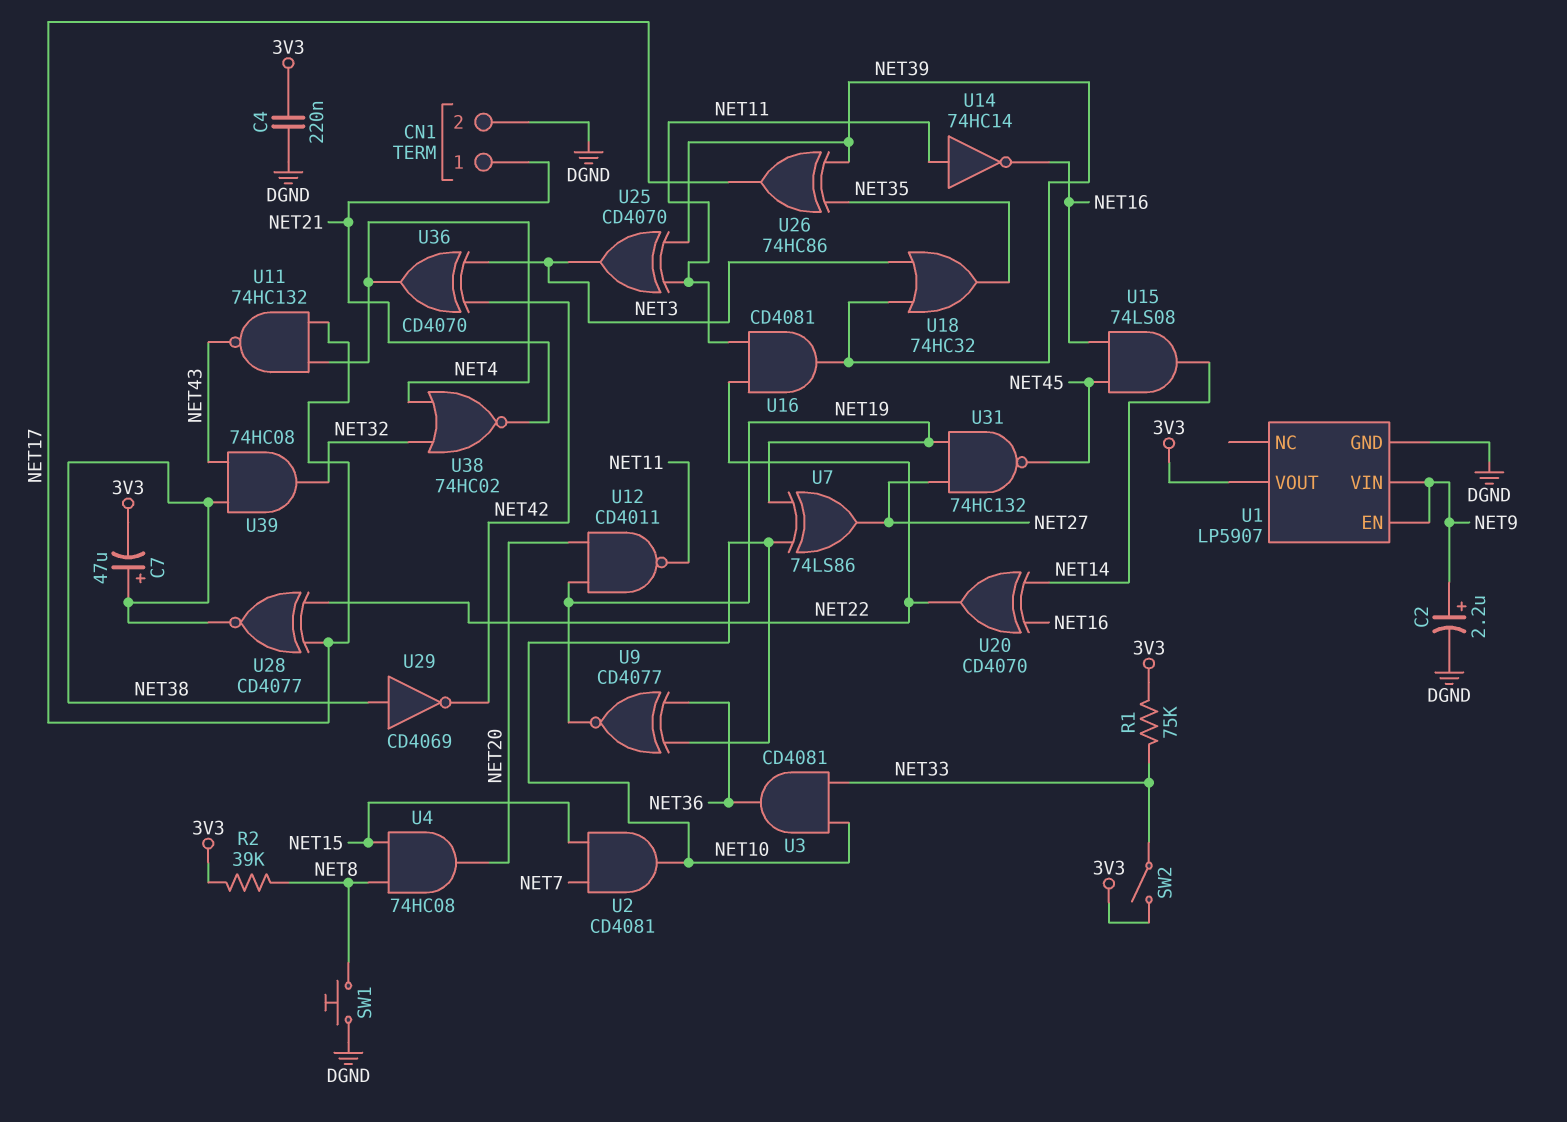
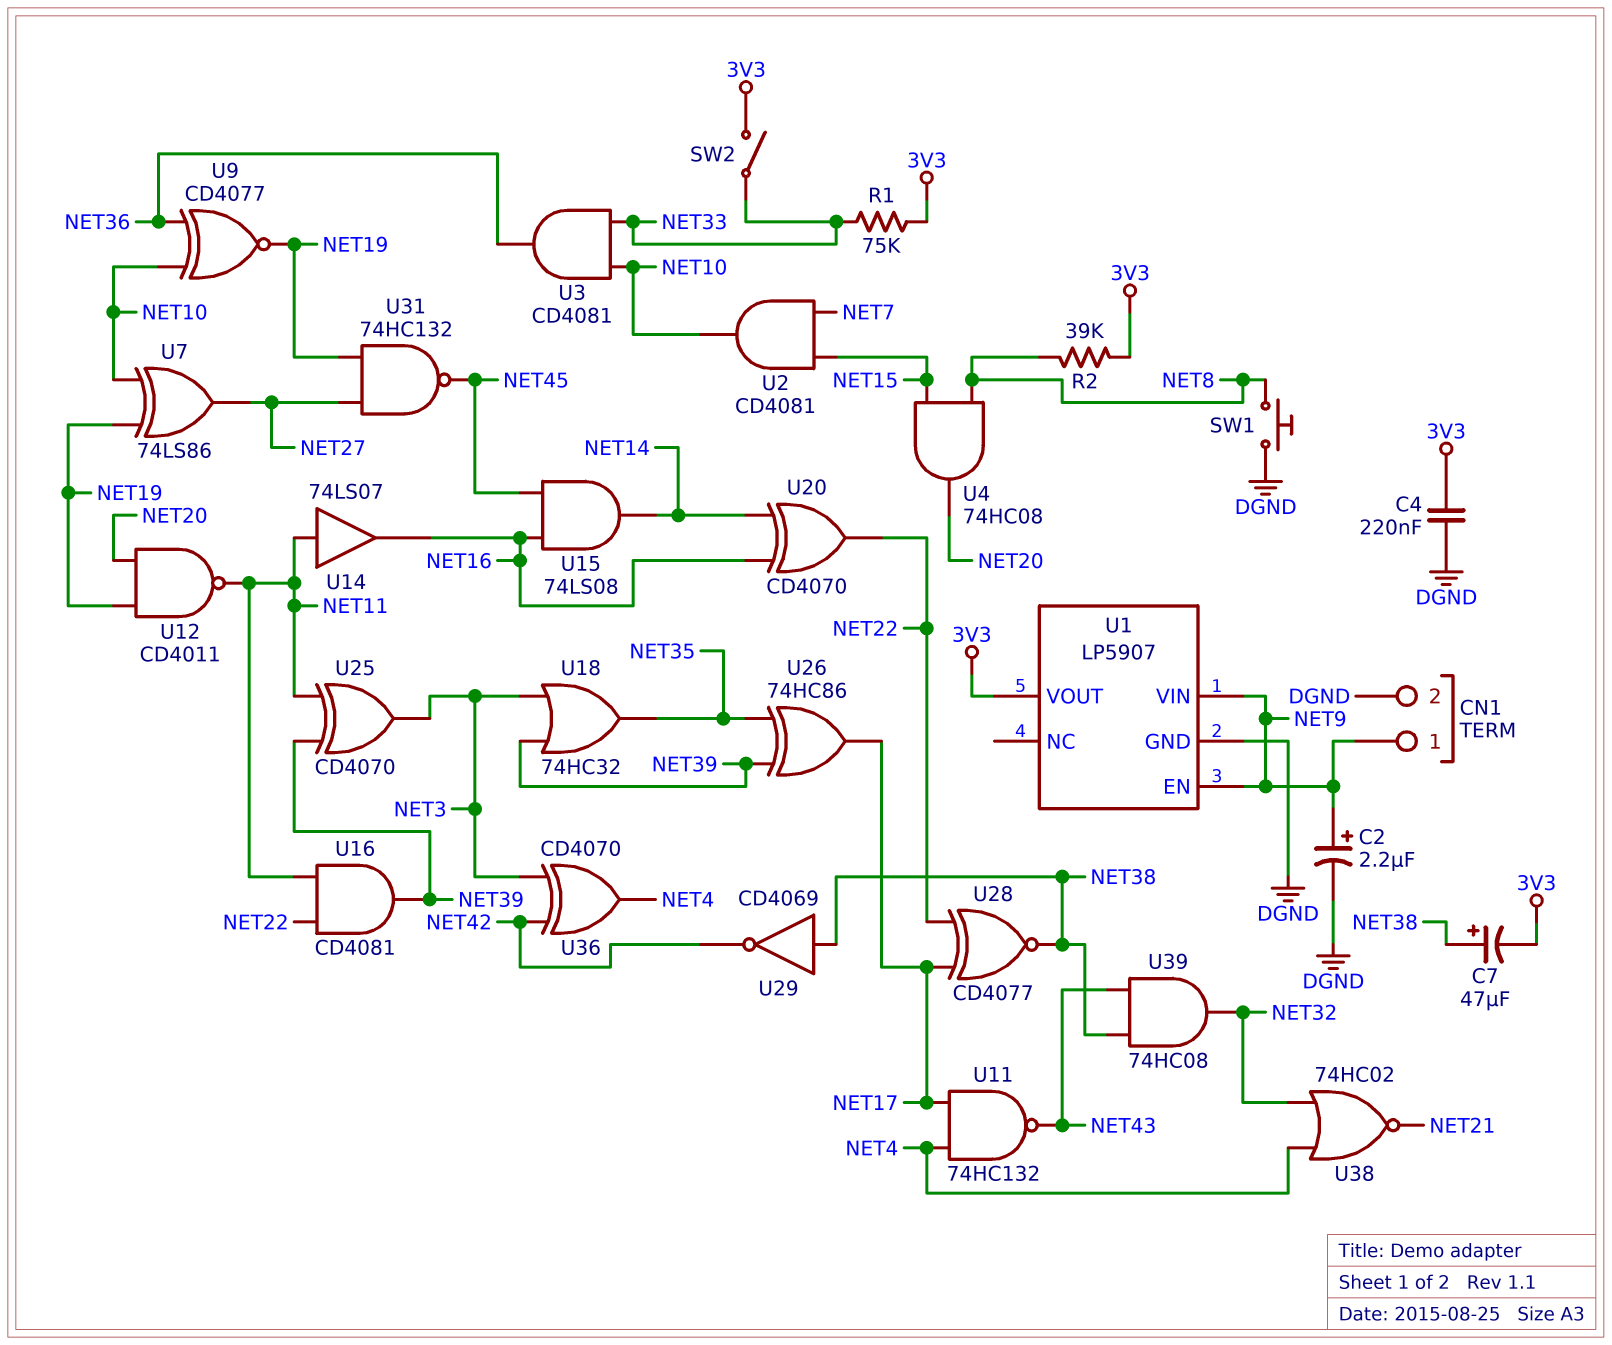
CN1 pin 1: NET21 -> NET9
U14: NOT 74HC14 (in NET11, out NET16) -> buffer 74LS07 (in NET11, out NET16)

